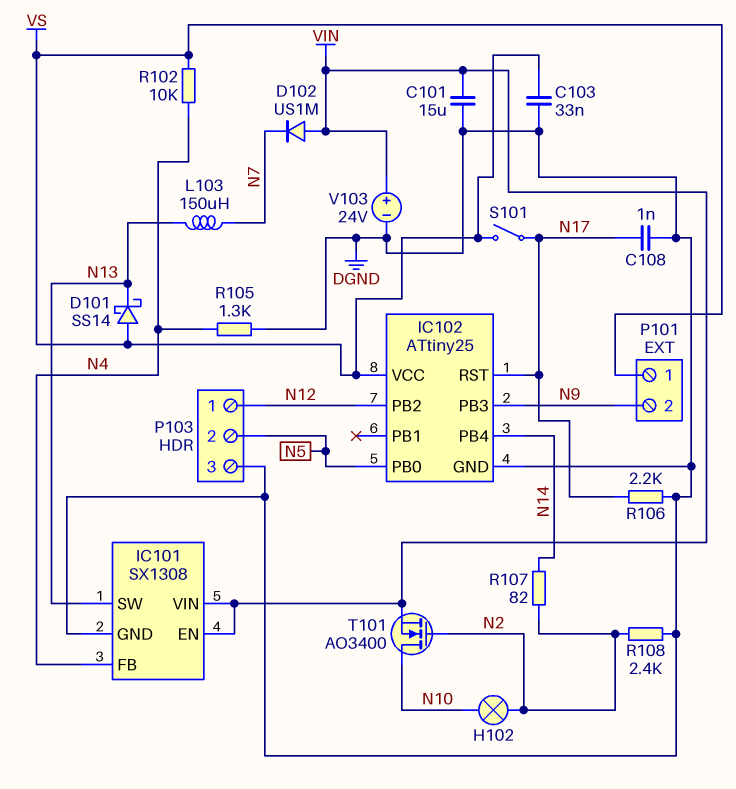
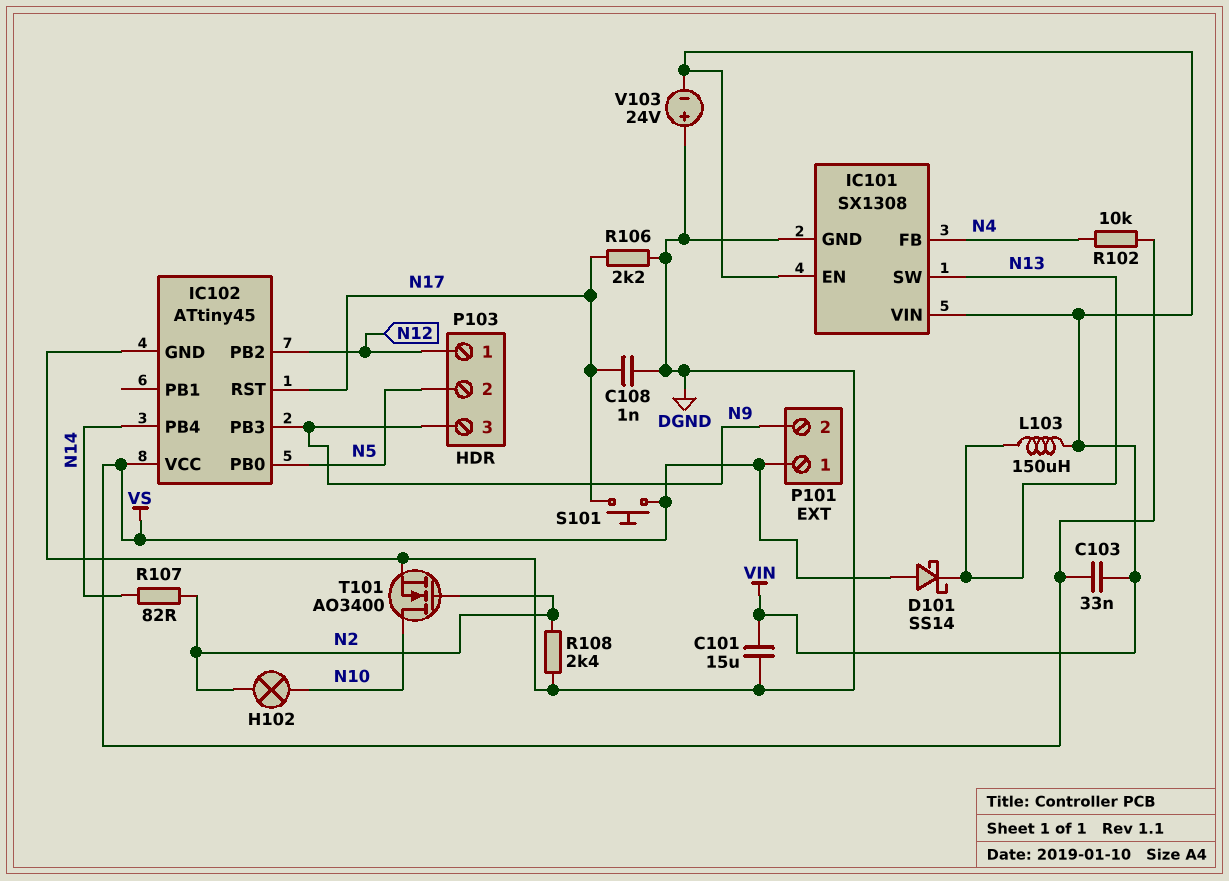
C103: 33nF (DGND, VS) -> 33nF (VIN, VS)
D102: diode US1M (A VIN, K N7) -> none
IC102: ATtiny25 -> ATtiny45
L103: 150uH (N7, N13) -> 150uH (N13, VIN)
P103 pin 3: DGND -> N9
R105: 1.3k (DGND, N4) -> none
S101: switch (N17, VS) -> button (N17, VS)
T101: NMOS AO3400 (G N2, D N10, S VIN) -> NMOS AO3400 (G N2, D N10, S DGND)
V103: 24V (plus VIN, minus DGND) -> 24V (plus DGND, minus VIN)

